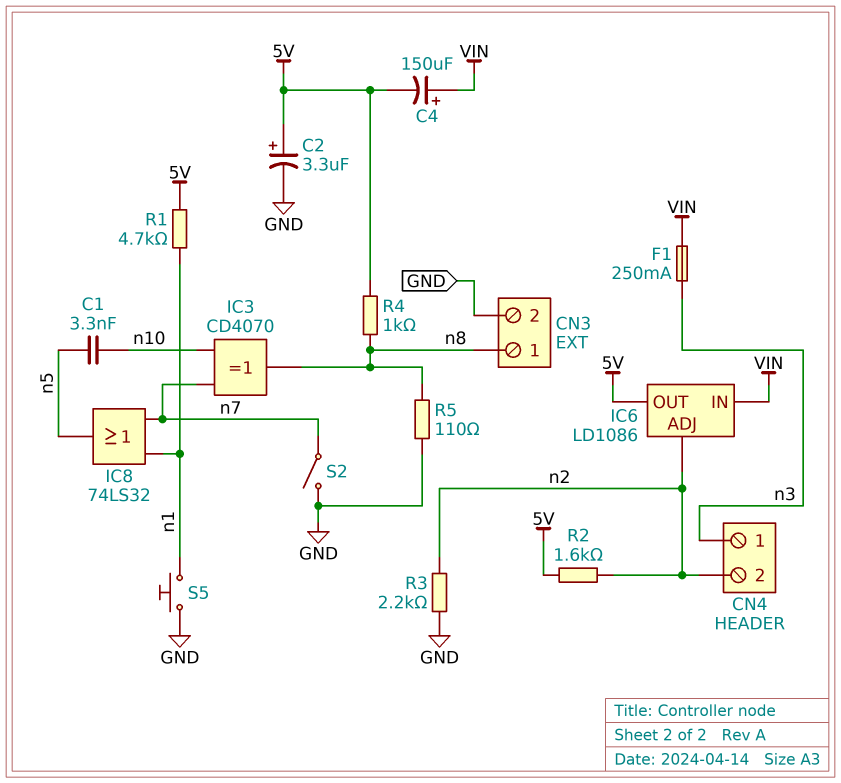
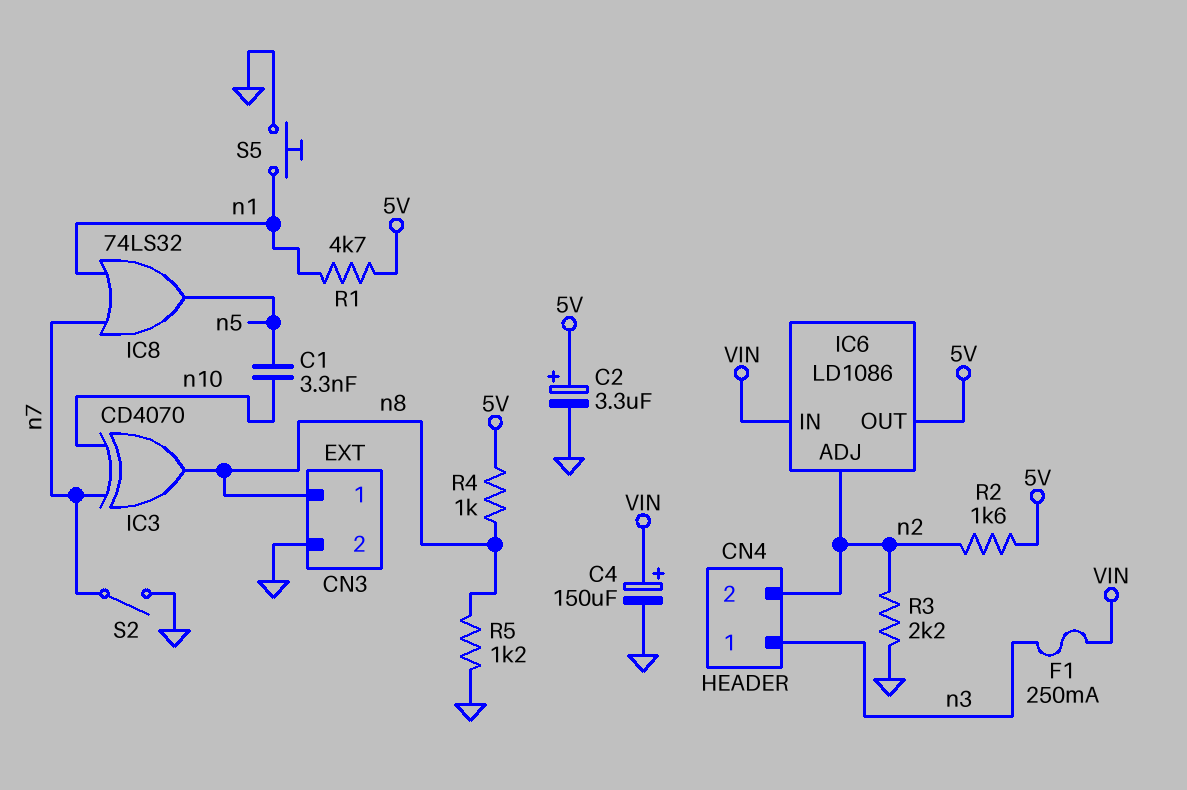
C4: 150uF (plus VIN, minus 5V) -> 150uF (plus VIN, minus GND)
R5: 110 (GND, n8) -> 1.2k (GND, n8)

